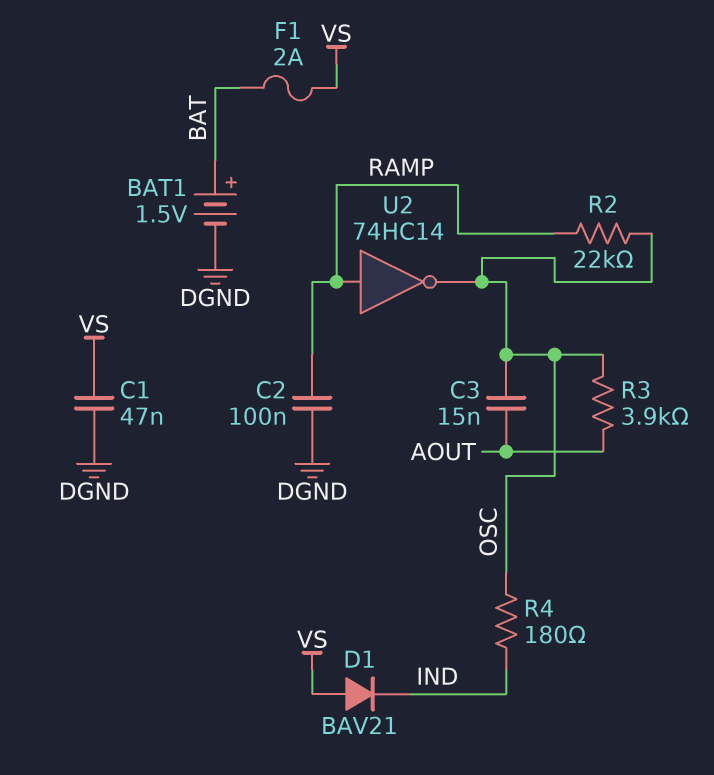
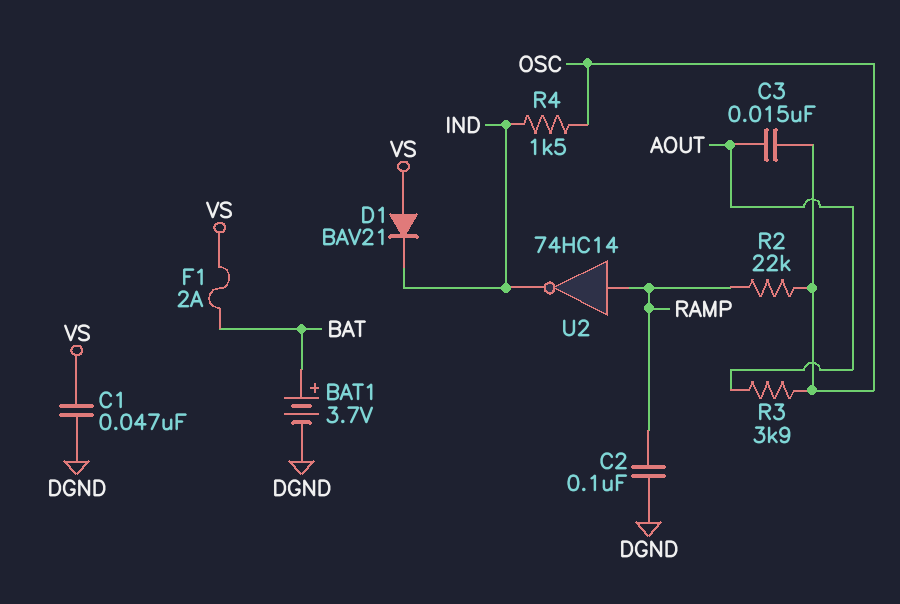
BAT1: 1.5V (plus BAT, minus DGND) -> 3.7V (plus BAT, minus DGND)
R4: 180 (IND, OSC) -> 1.5k (IND, OSC)
U2: NOT 74HC14 (in RAMP, out OSC) -> NOT 74HC14 (in RAMP, out IND)

